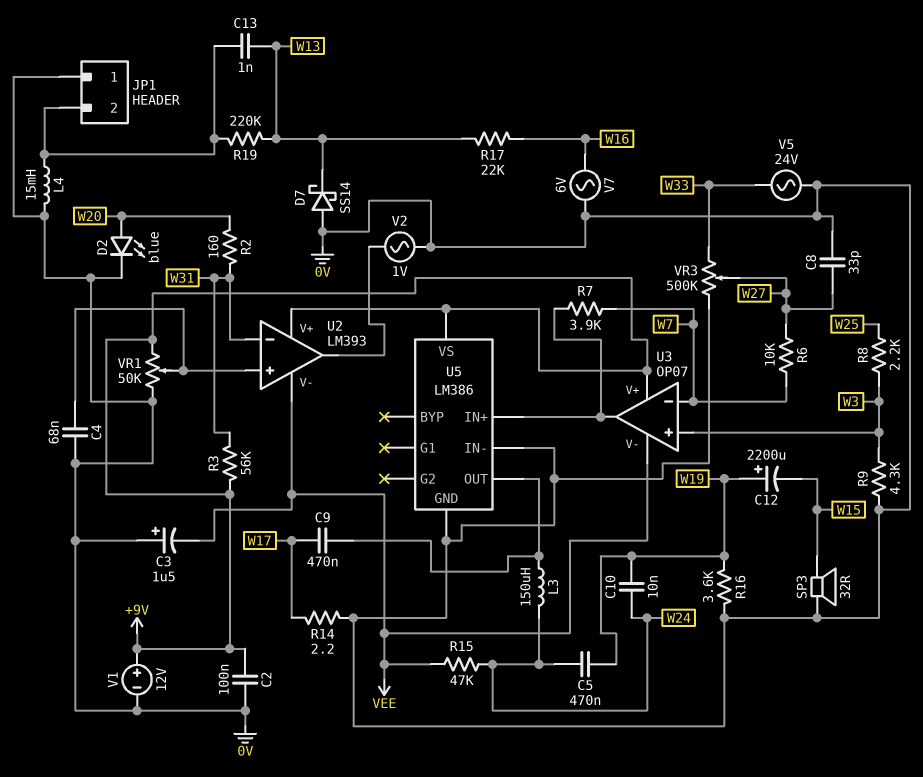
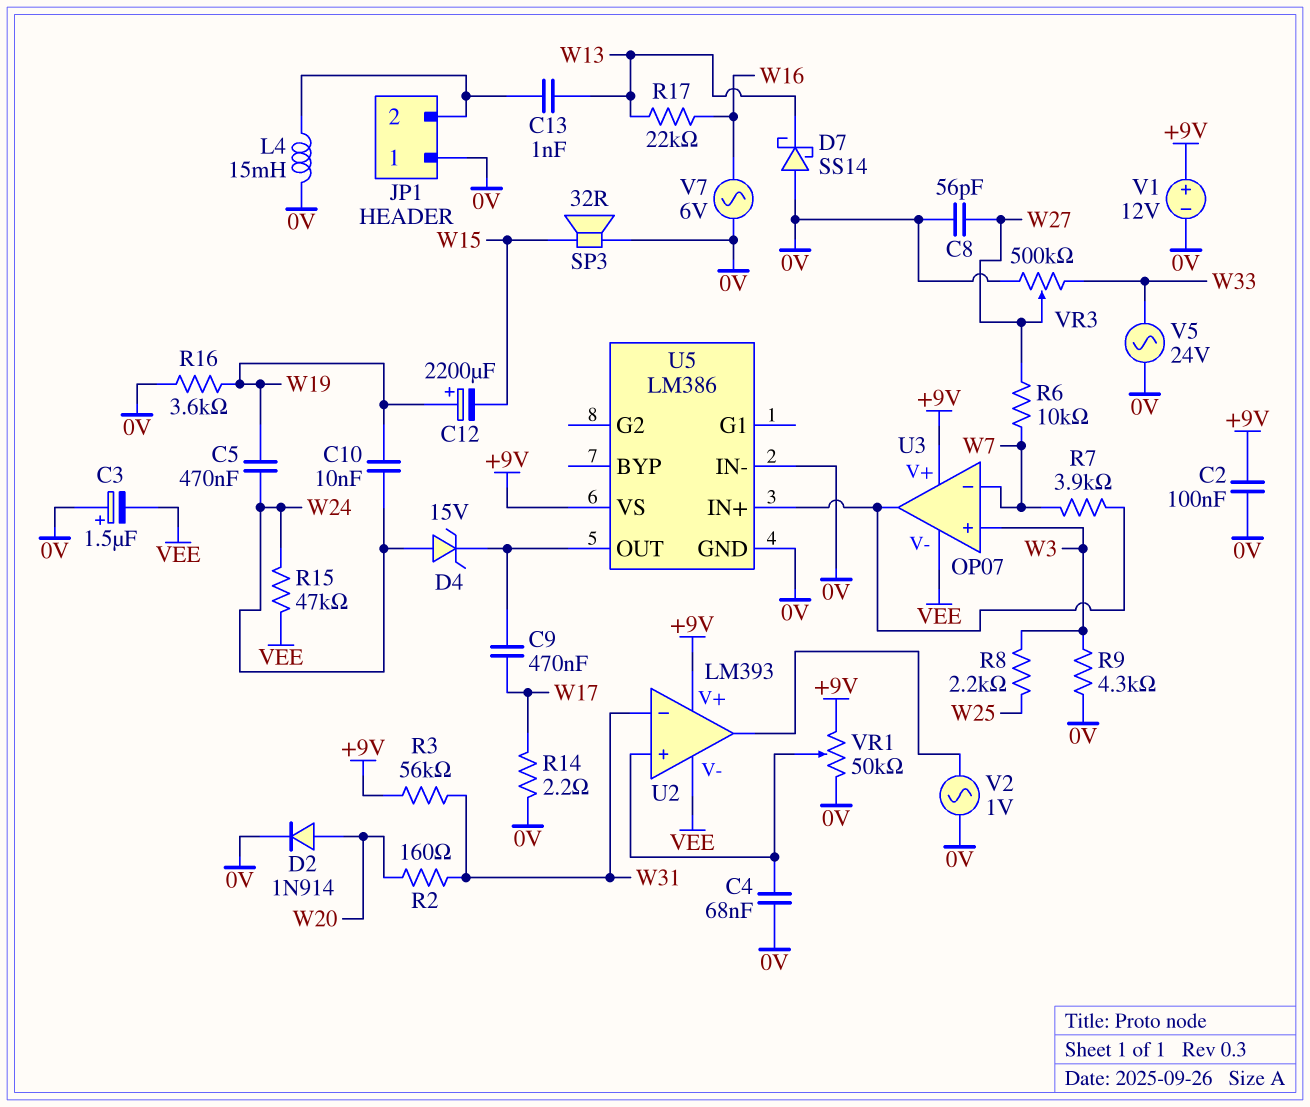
C8: 33pF (0V, W27) -> 56pF (0V, W27)
D2: LED blue (A W20, K 0V) -> diode 1N914 (A W20, K 0V)
D4: none -> zener 15V (A W24, K U5/OUT)
L3: 150uH (U5/OUT, W24) -> none
R19: 220k (JP1/2, W13) -> none

